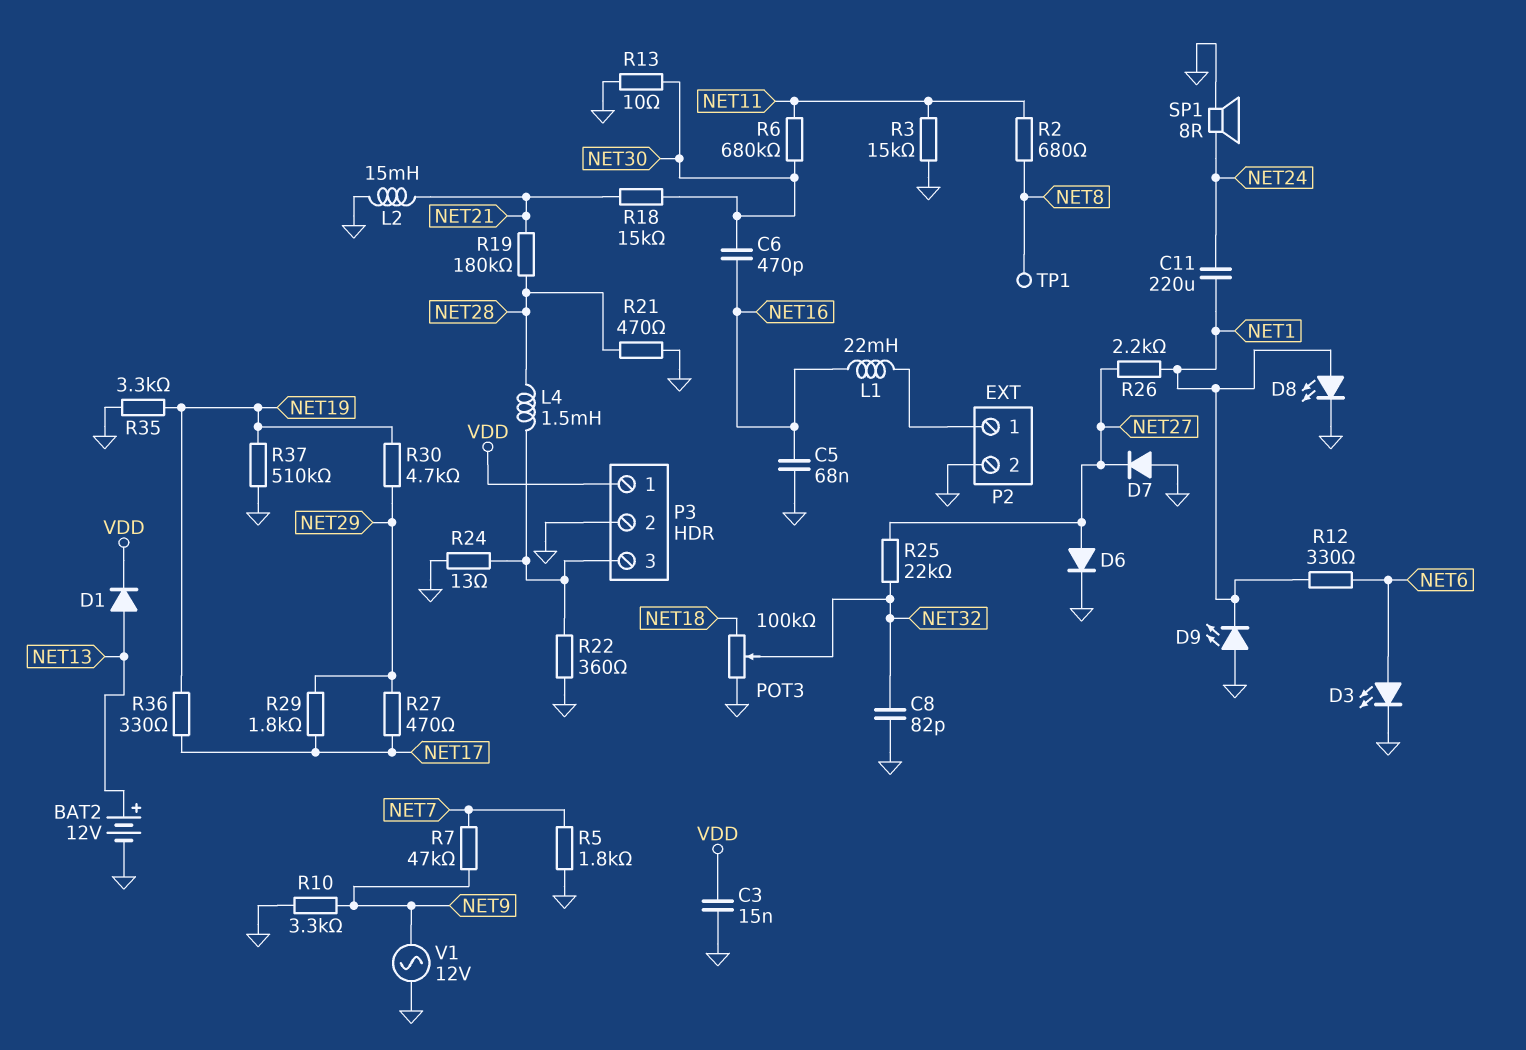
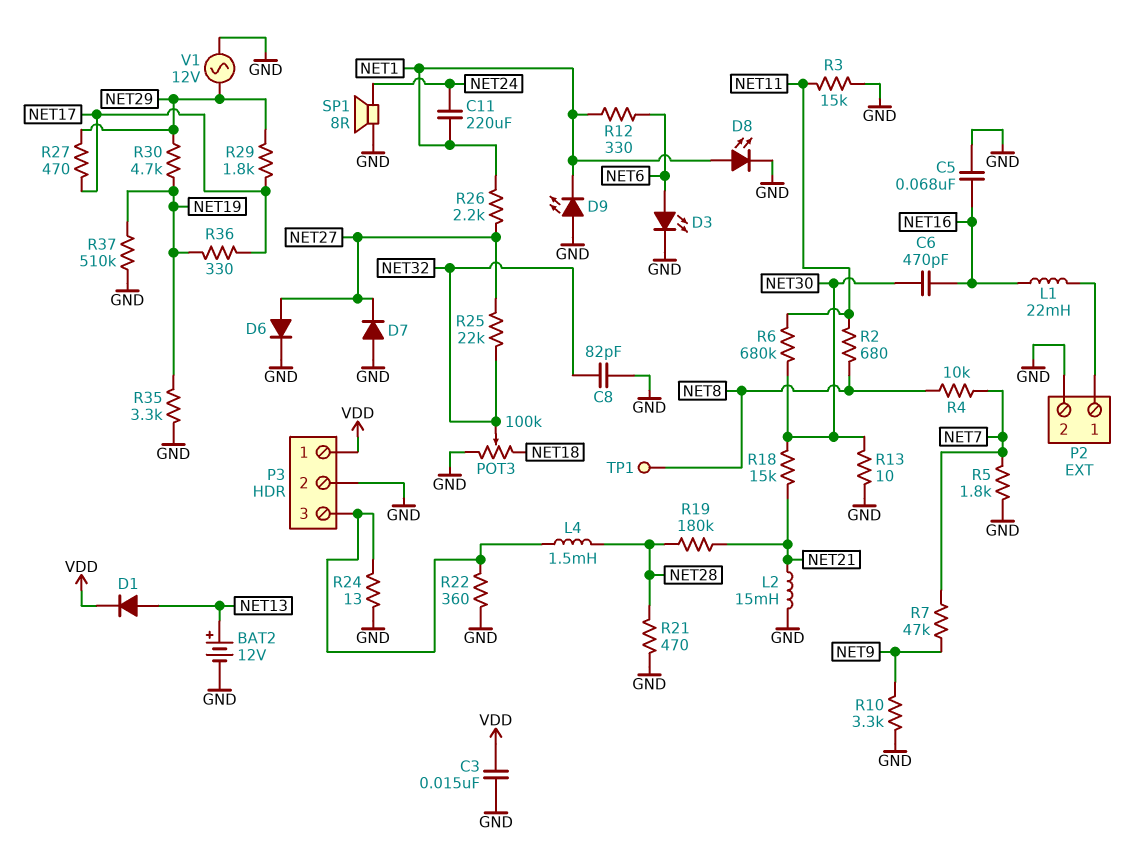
R4: none -> 10k (NET7, NET8)
V1: AC 12V (GND, NET9) -> AC 12V (GND, NET29)

